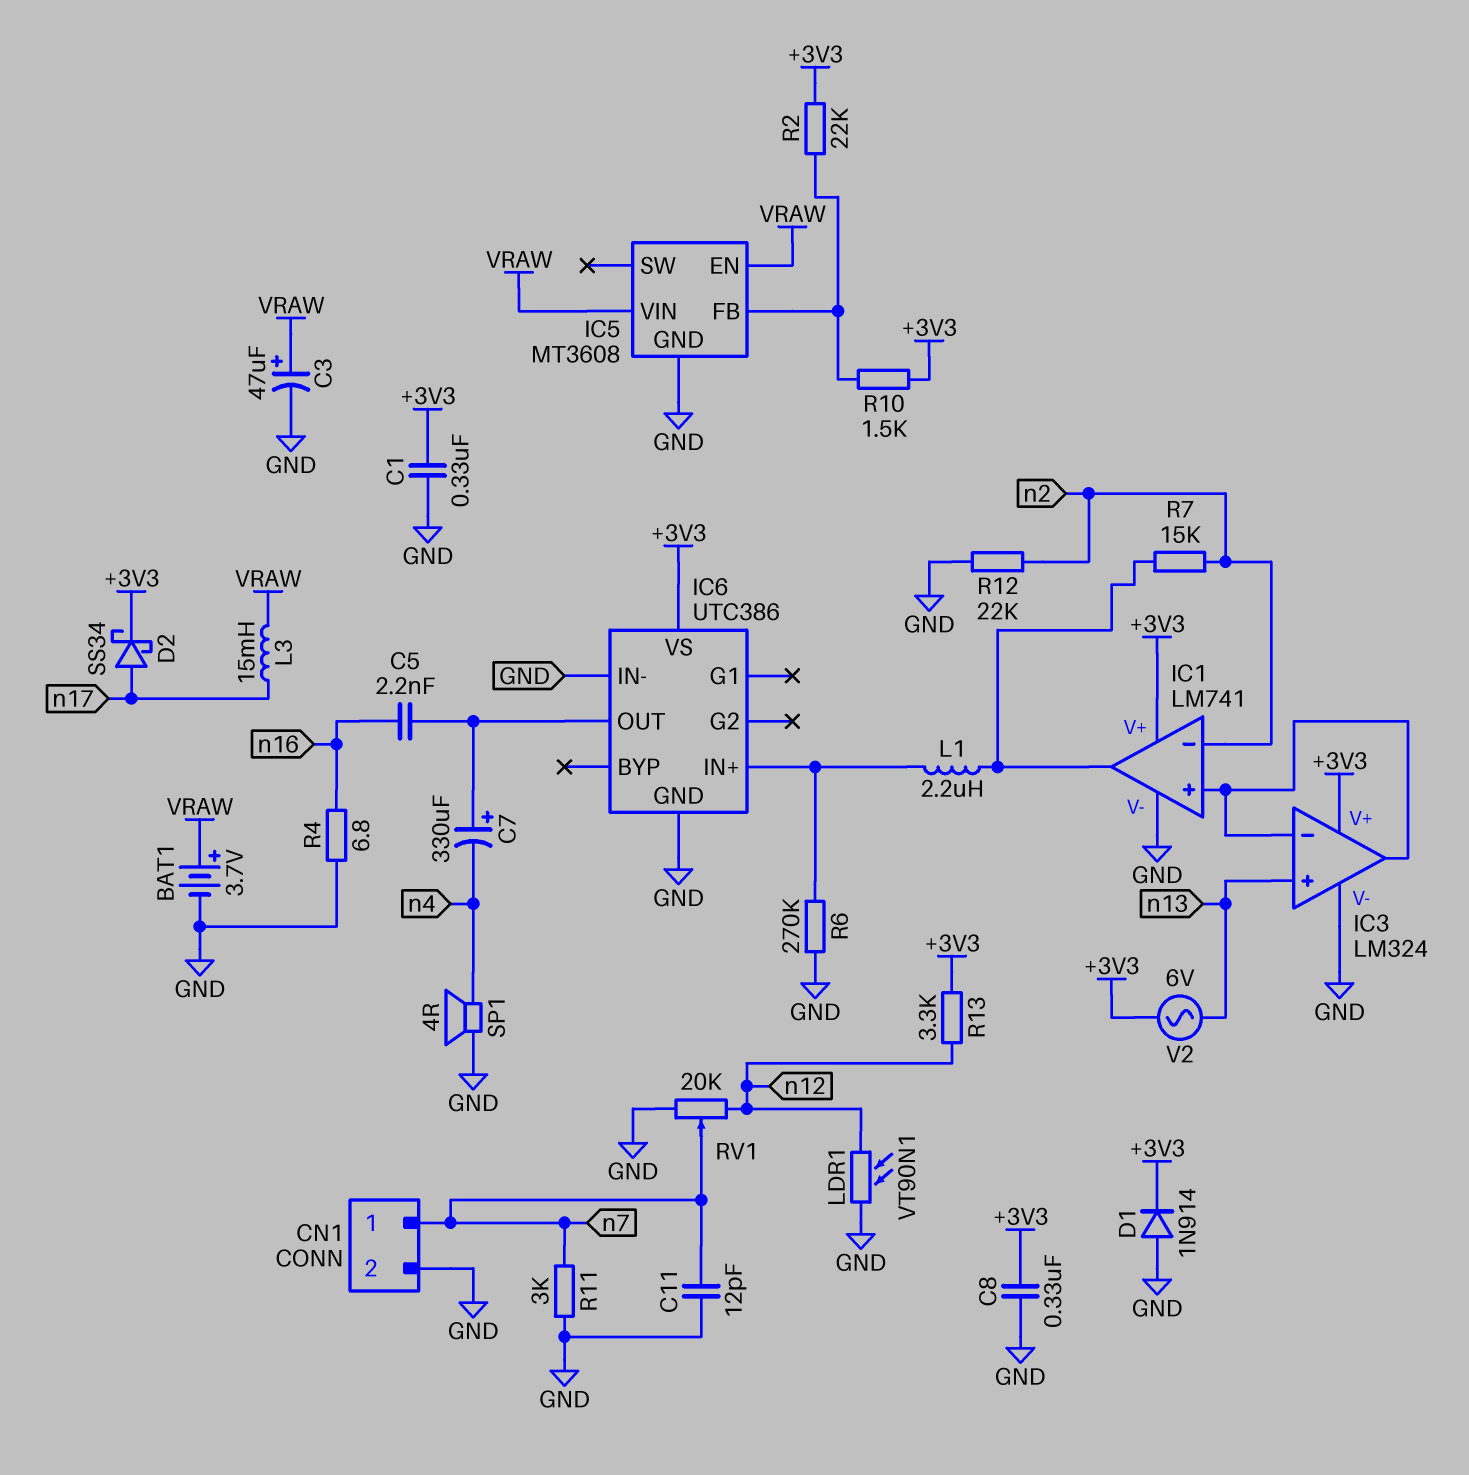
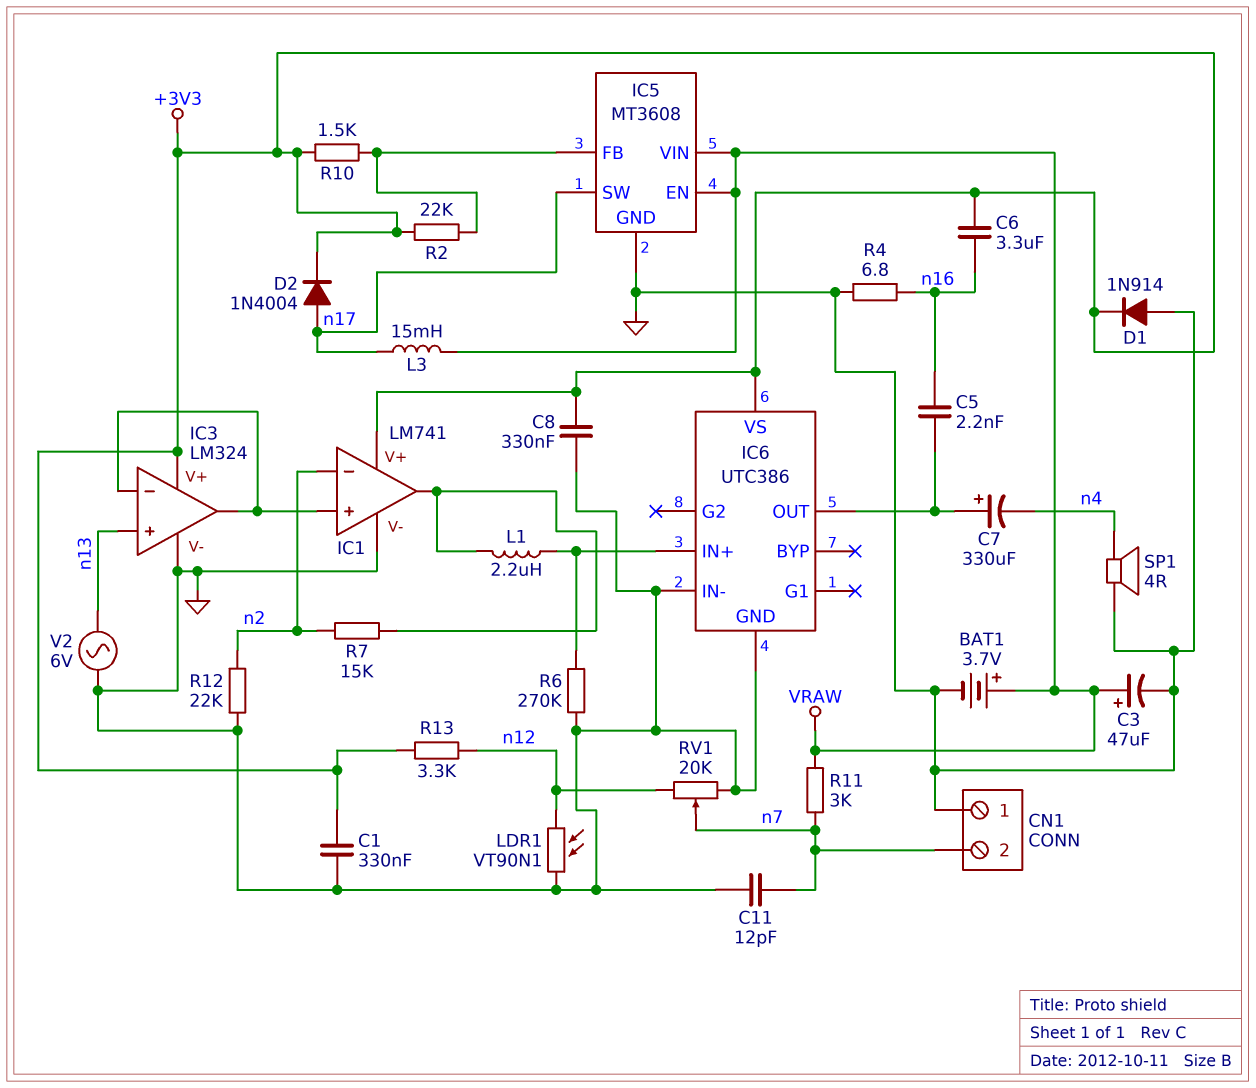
C6: none -> 3.3uF (+3V3, n16)
CN1 pin 1: n7 -> GND
CN1 pin 2: GND -> n7
D2: schottky SS34 (A n17, K +3V3) -> diode 1N4004 (A n17, K +3V3)
IC5 pin SW: none -> n17
R11: 3k (GND, n7) -> 3k (VRAW, n7)
V2: AC 6V (+3V3, n13) -> AC 6V (GND, n13)

